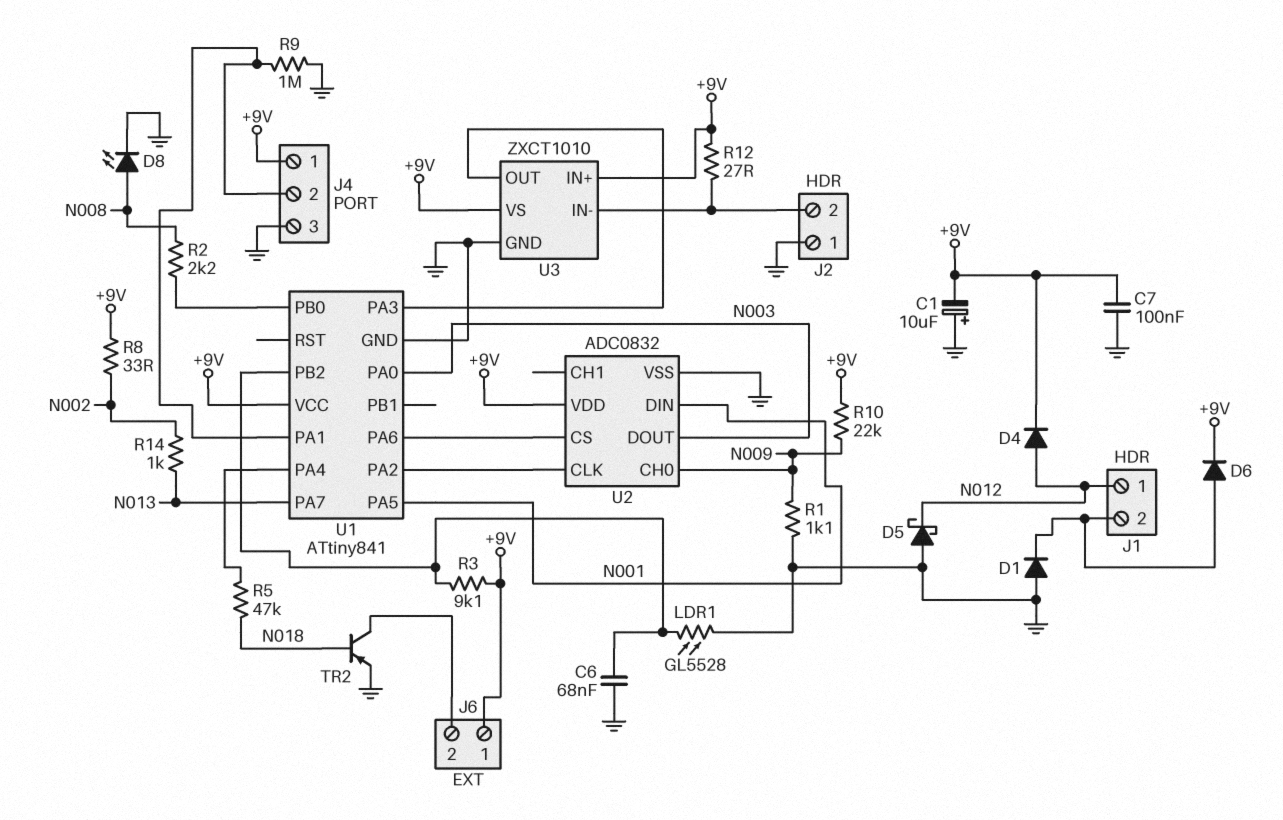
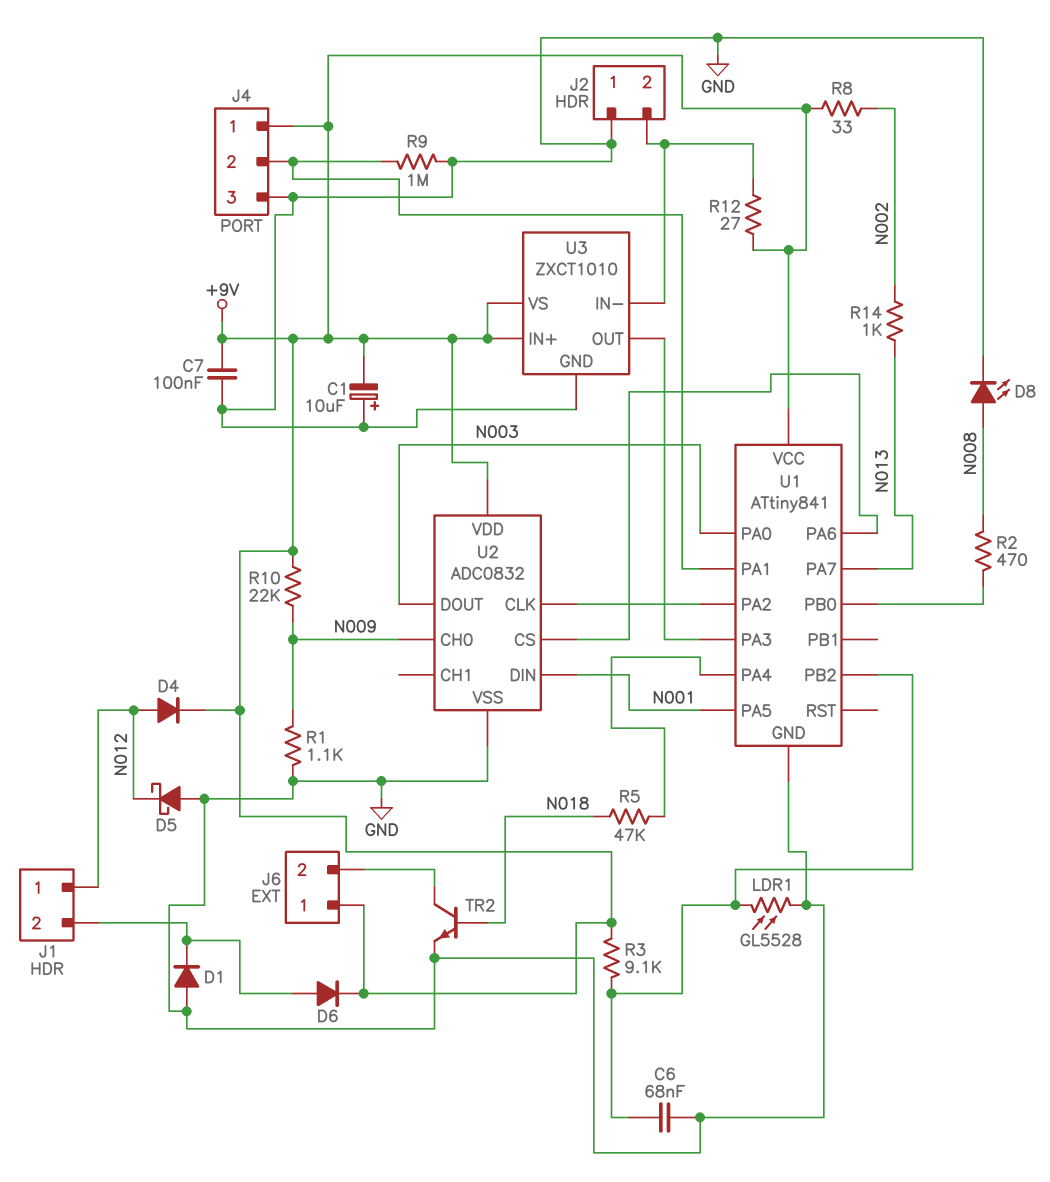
R2: 2.2k (N008, U1/PB0) -> 470 (N008, U1/PB0)
TR2: PNP (B N018, C J6/2, E GND) -> NPN (B N018, C J6/2, E GND)

